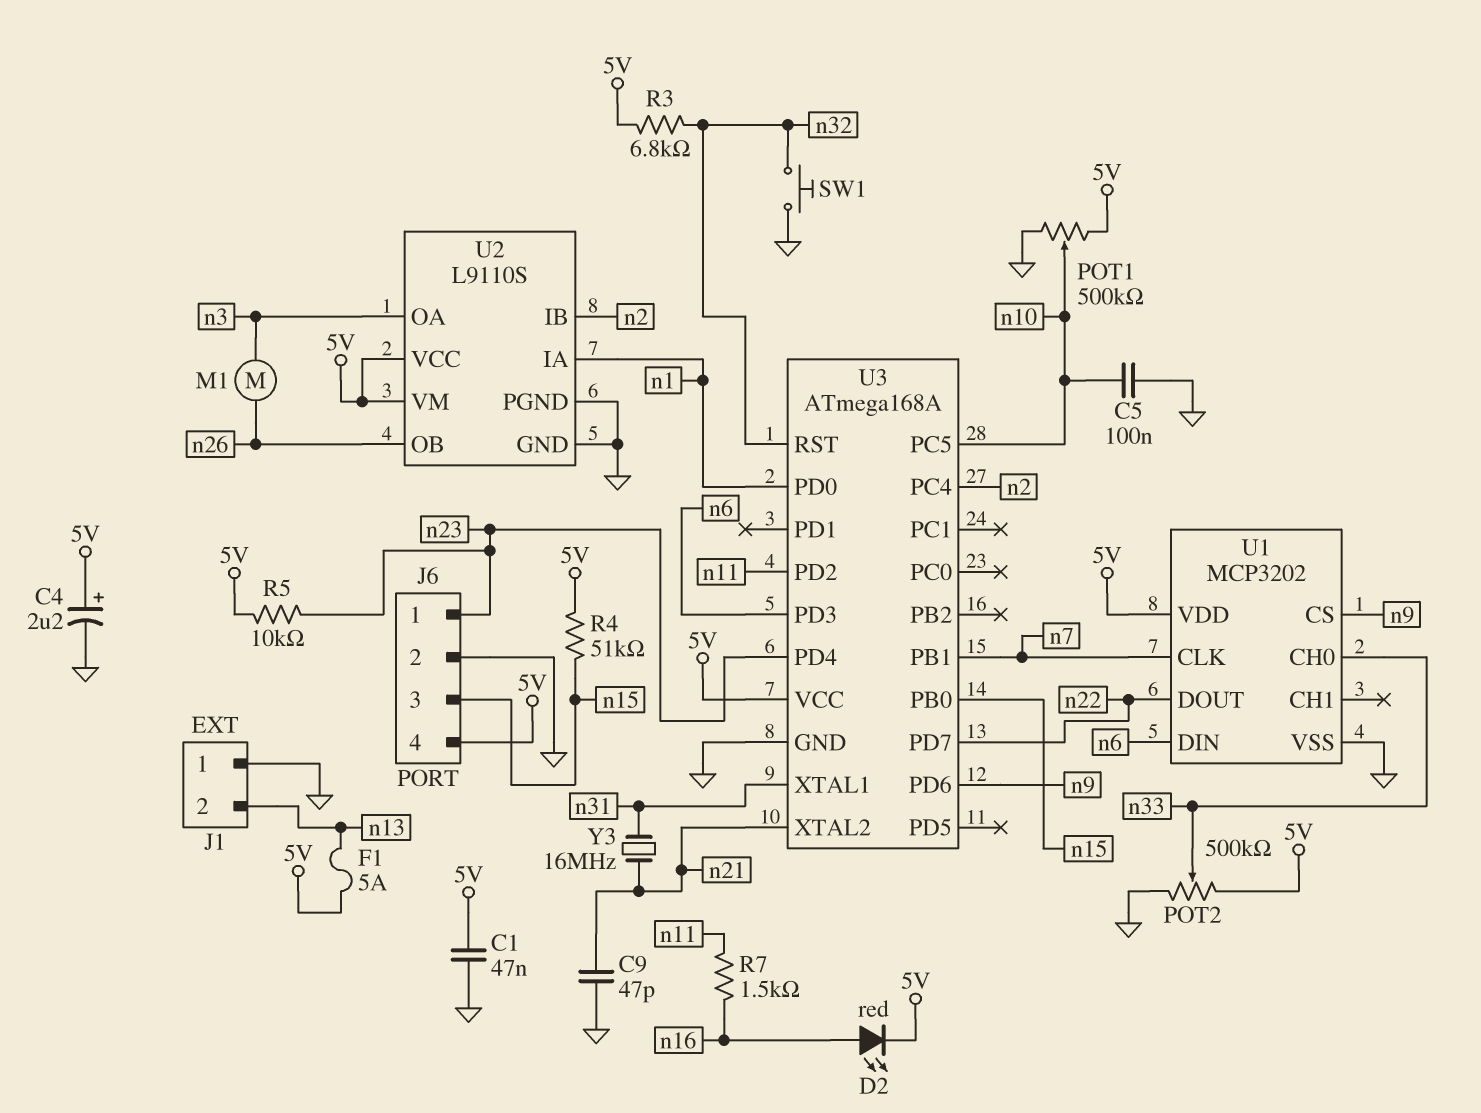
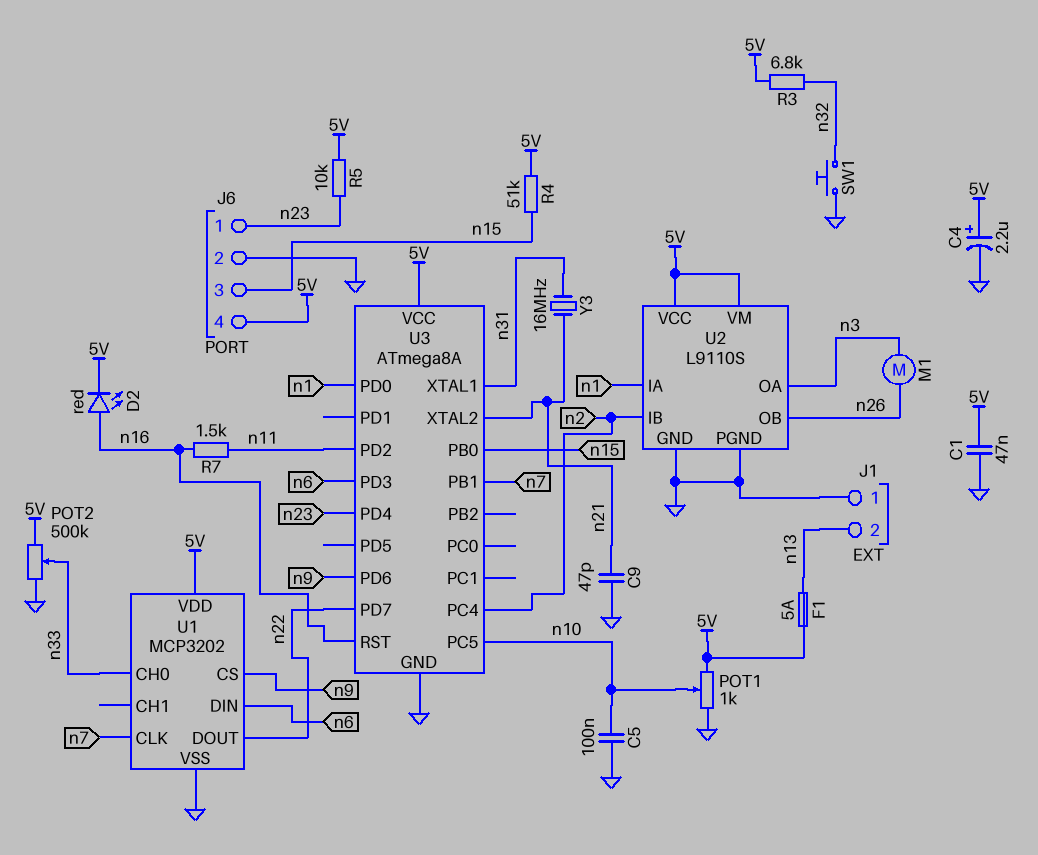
POT1: 500k (5V, GND, wiper n10) -> 1k (5V, GND, wiper n10)
U3: ATmega168A -> ATmega8A
U3 pin RST: n32 -> n16

